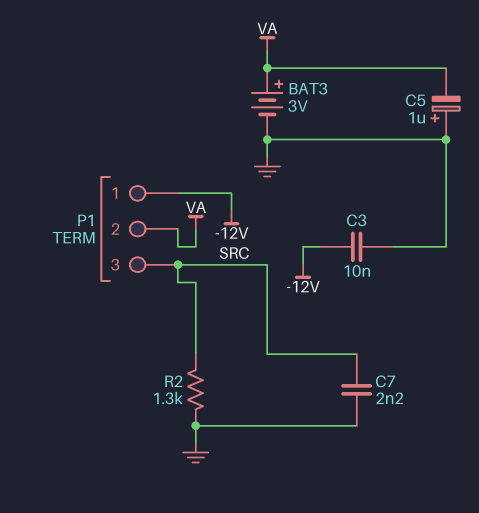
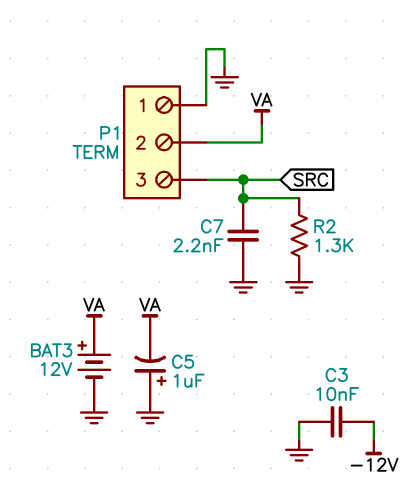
BAT3: 3V (plus VA, minus GND) -> 12V (plus VA, minus GND)
P1 pin 1: -12V -> GND

